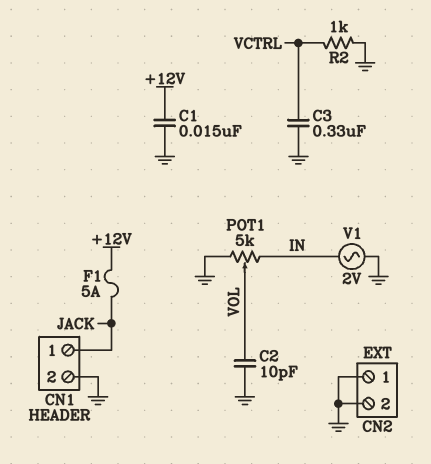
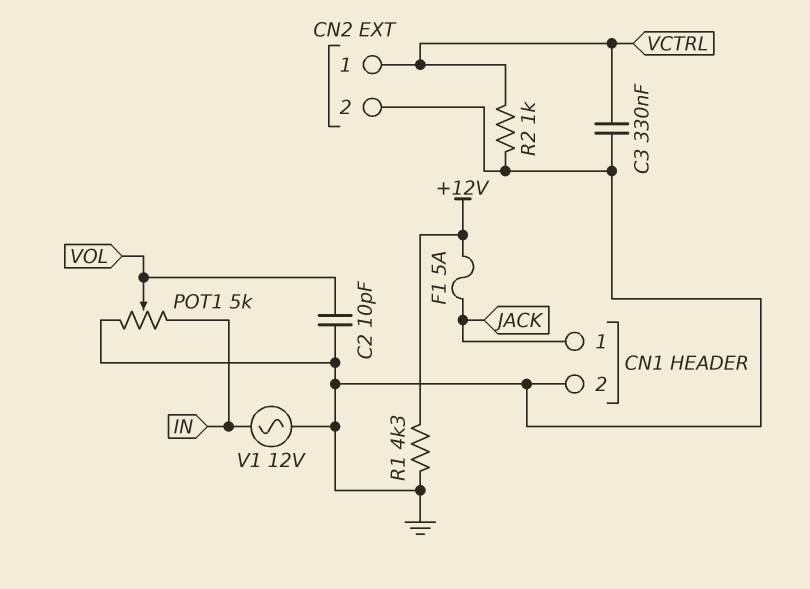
C1: 15nF (+12V, GND) -> none
CN2 pin 1: GND -> VCTRL
R1: none -> 4.3k (+12V, GND)
V1: AC 2V (GND, IN) -> AC 12V (GND, IN)

